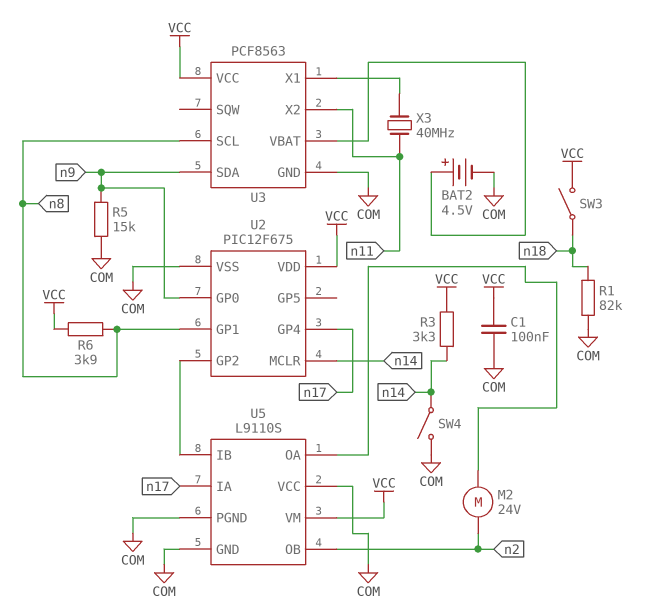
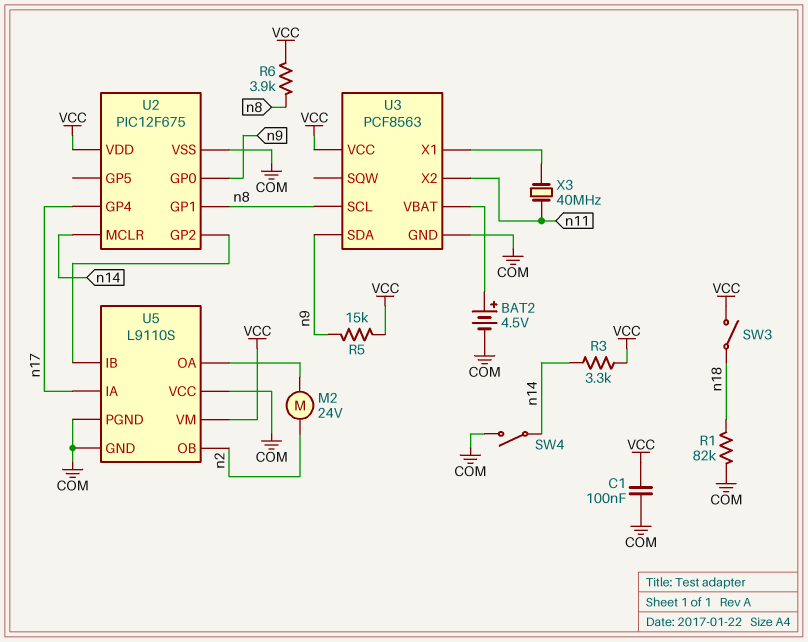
R5: 15k (COM, n9) -> 15k (VCC, n9)

